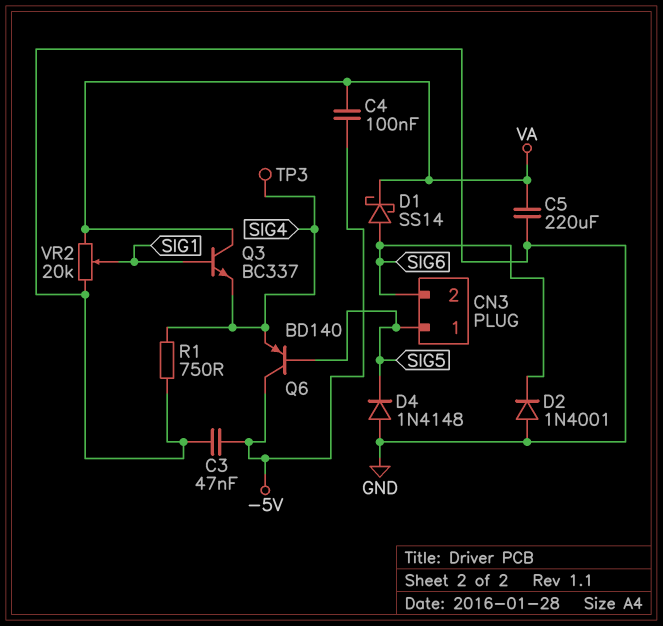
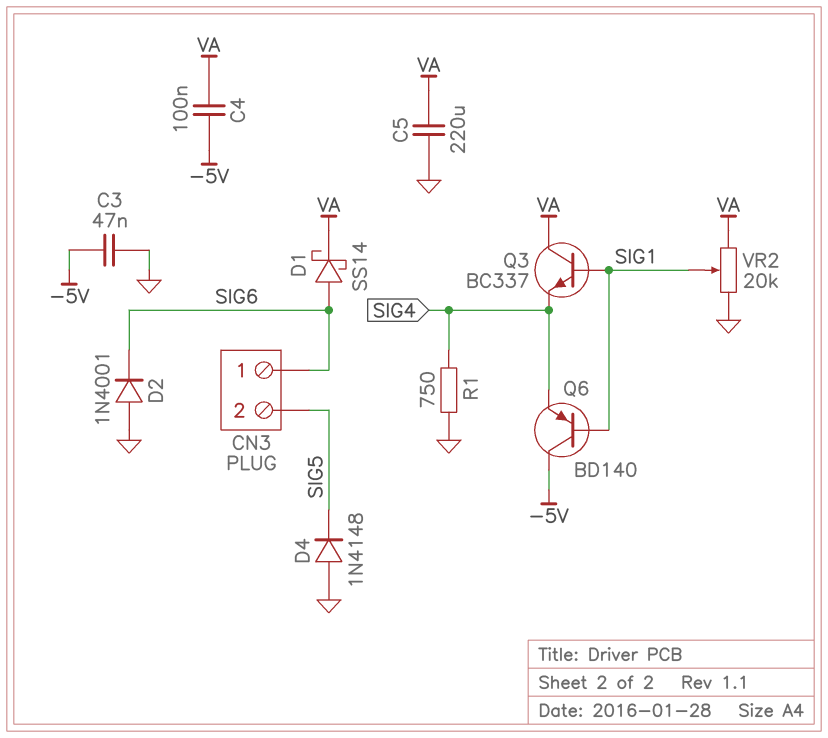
CN3 pin 1: SIG5 -> SIG6
CN3 pin 2: SIG6 -> SIG5
Q6: PNP BD140 (B SIG5, C -5V, E SIG4) -> PNP BD140 (B SIG1, C -5V, E SIG4)
TP3: test point (SIG4) -> none

